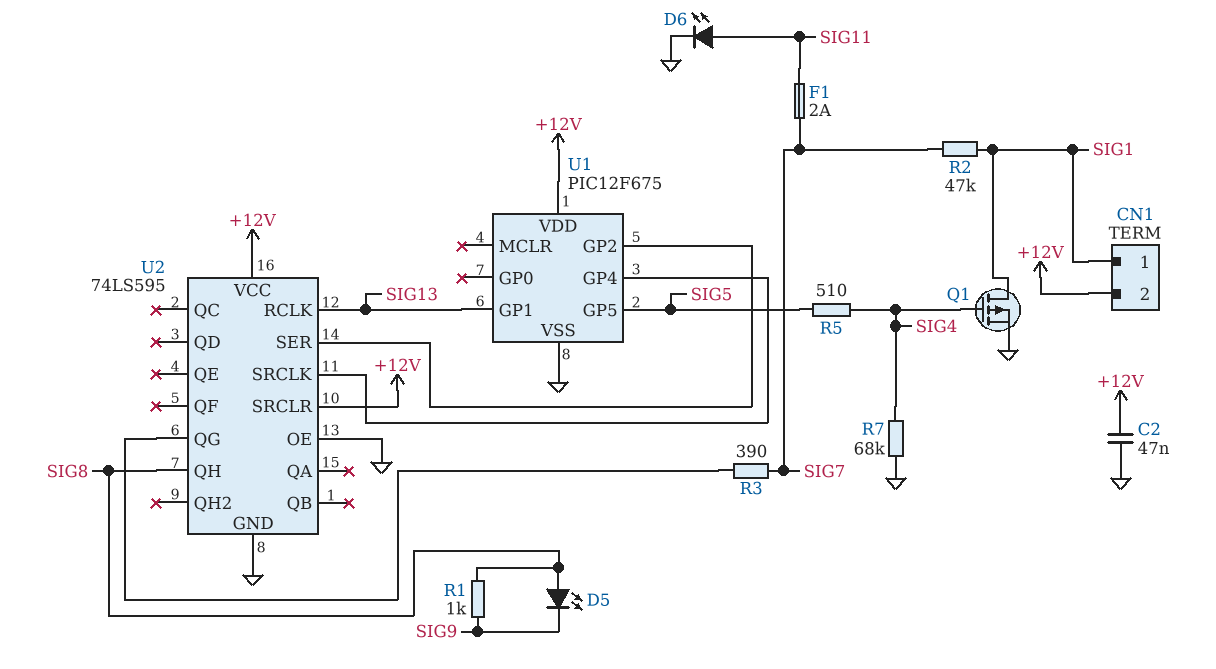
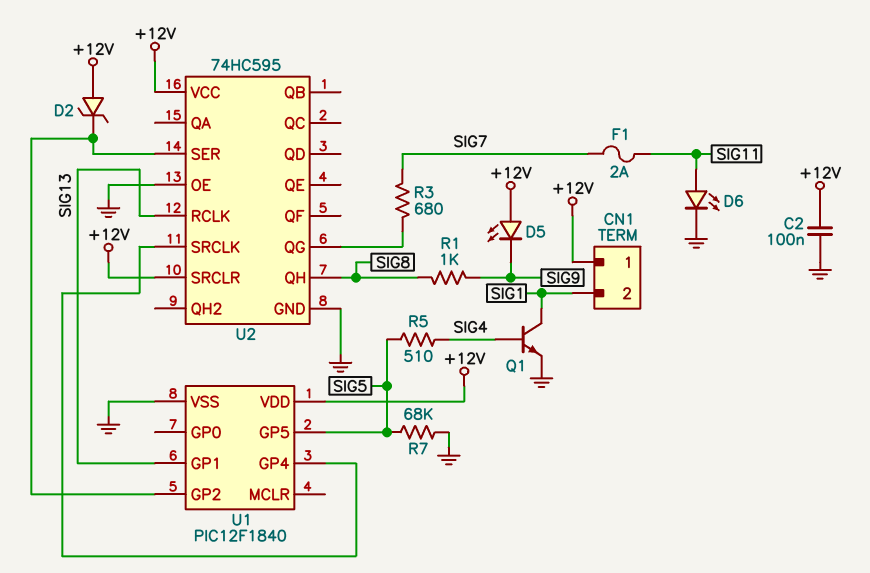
C2: 47nF (+12V, GND) -> 100nF (+12V, GND)
CN1 pin 1: SIG1 -> +12V
CN1 pin 2: +12V -> SIG1
D2: none -> zener (A +12V, K U1/GP2)
D5: LED (A SIG8, K SIG9) -> LED (A +12V, K SIG9)
Q1: PMOS (G SIG4, D SIG1, S GND) -> NPN (B SIG4, C SIG1, E GND)
R2: 47k (SIG1, SIG7) -> none
R3: 390 (SIG7, U2/QG) -> 680 (SIG7, U2/QG)
R7: 68k (GND, SIG4) -> 68k (GND, SIG5)
U1: PIC12F675 -> PIC12F1840
U2: 74LS595 -> 74HC595

